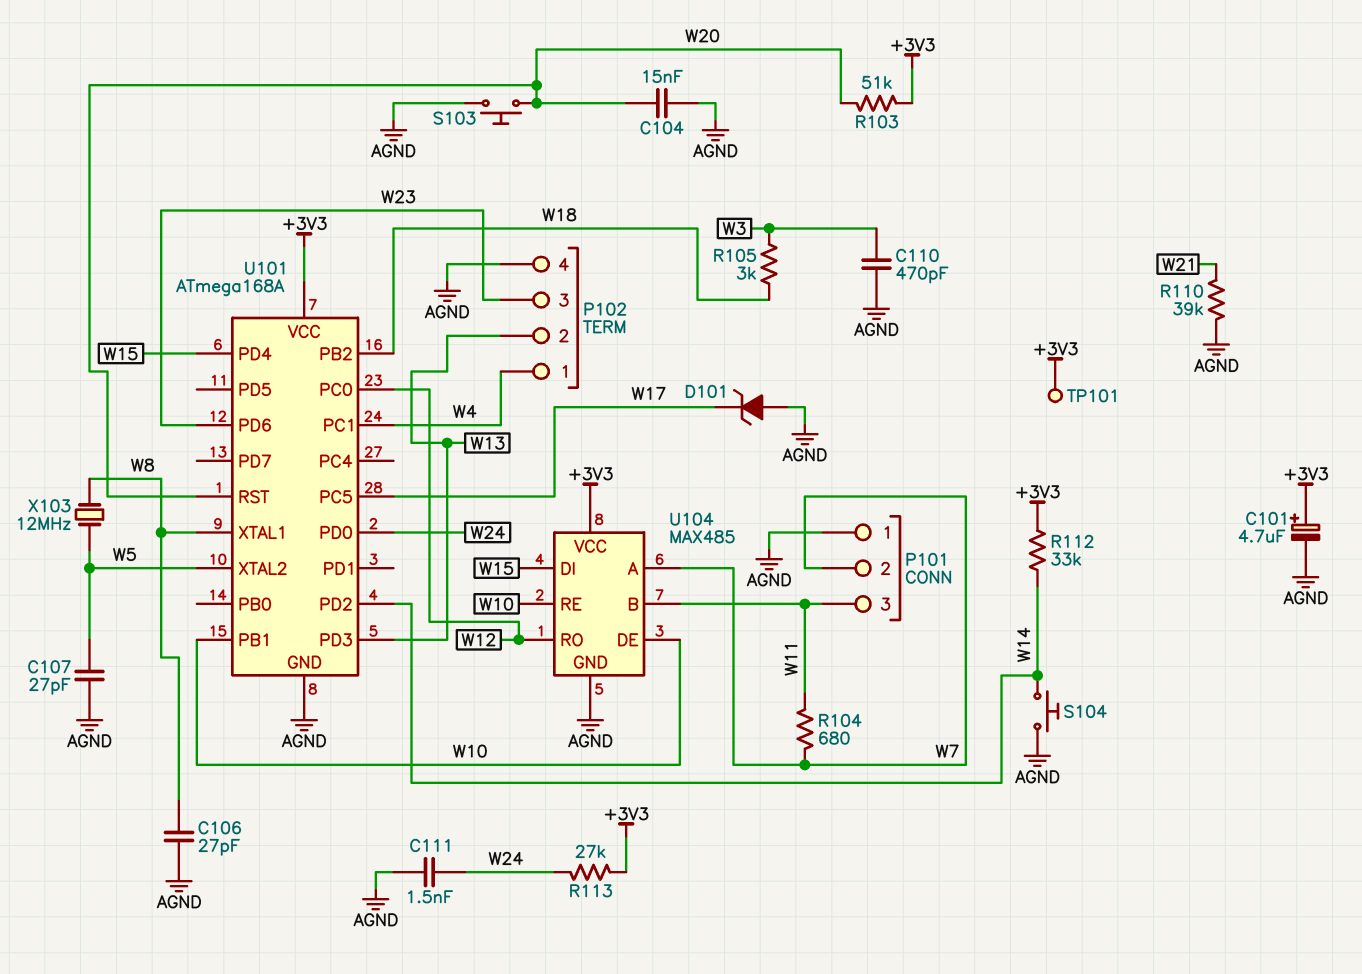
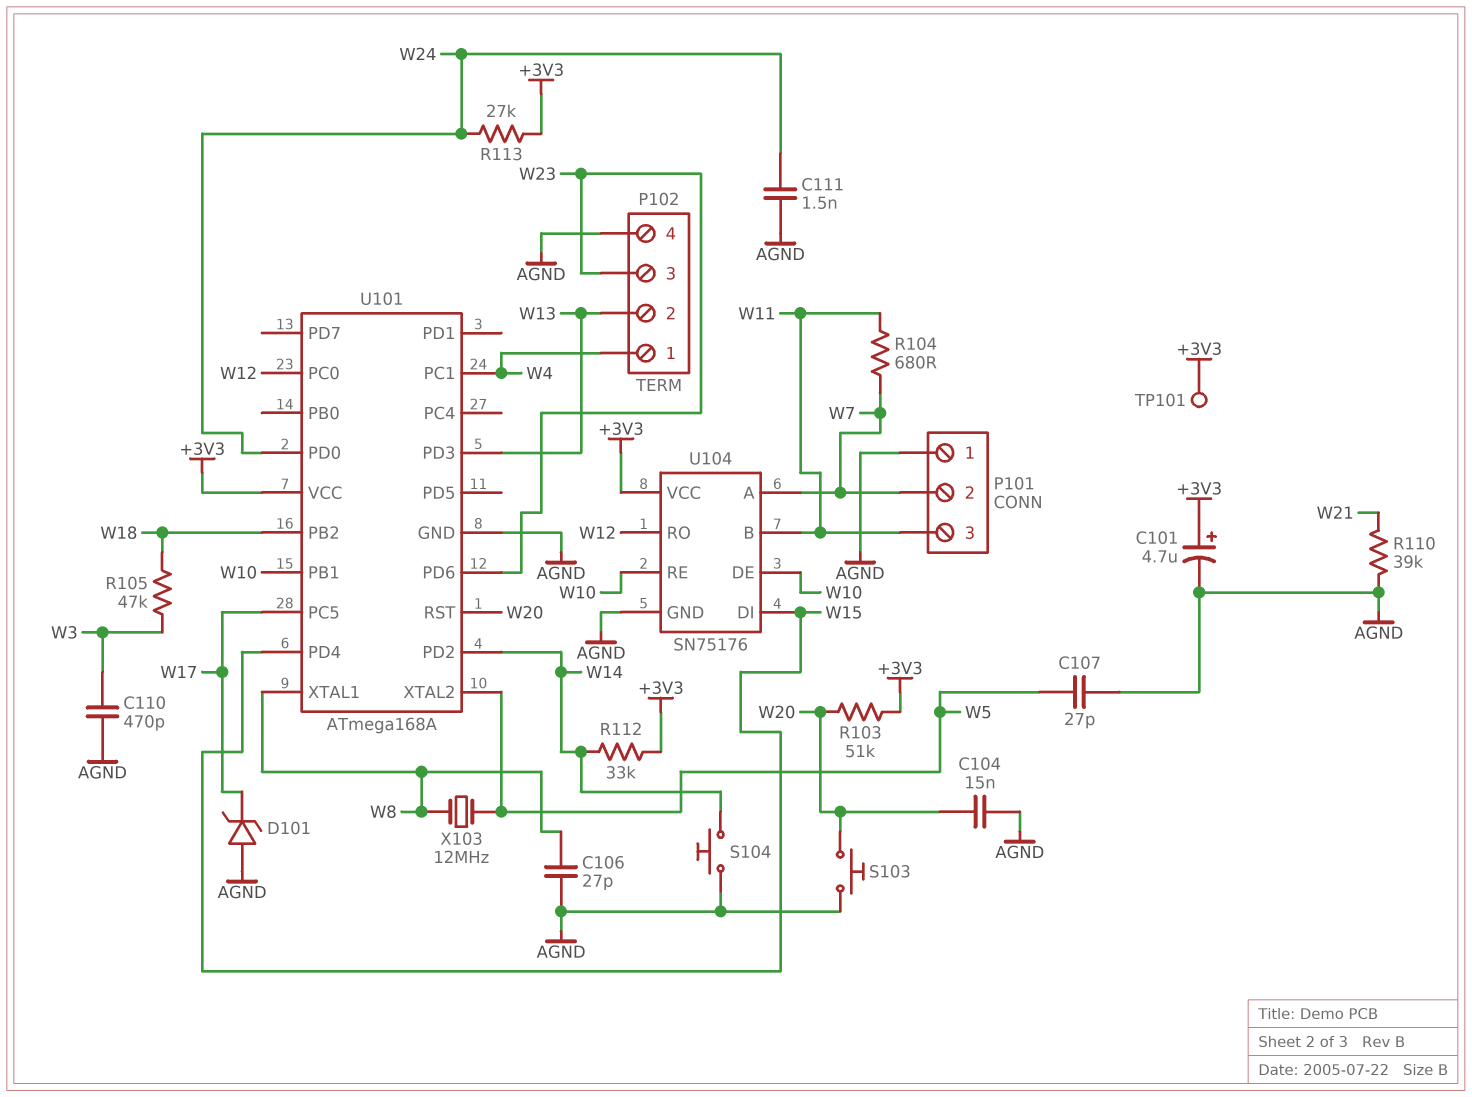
R105: 3k (W3, W18) -> 47k (W3, W18)
U104: MAX485 -> SN75176

